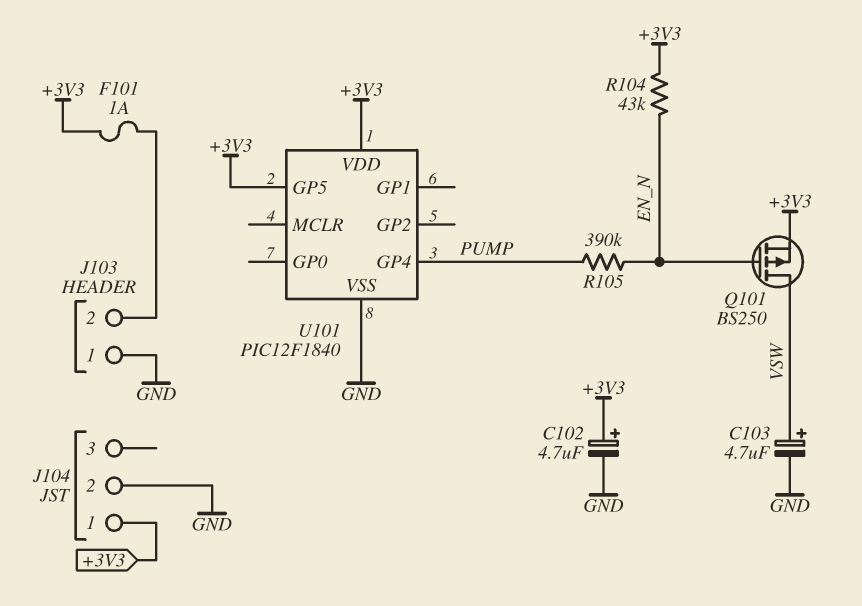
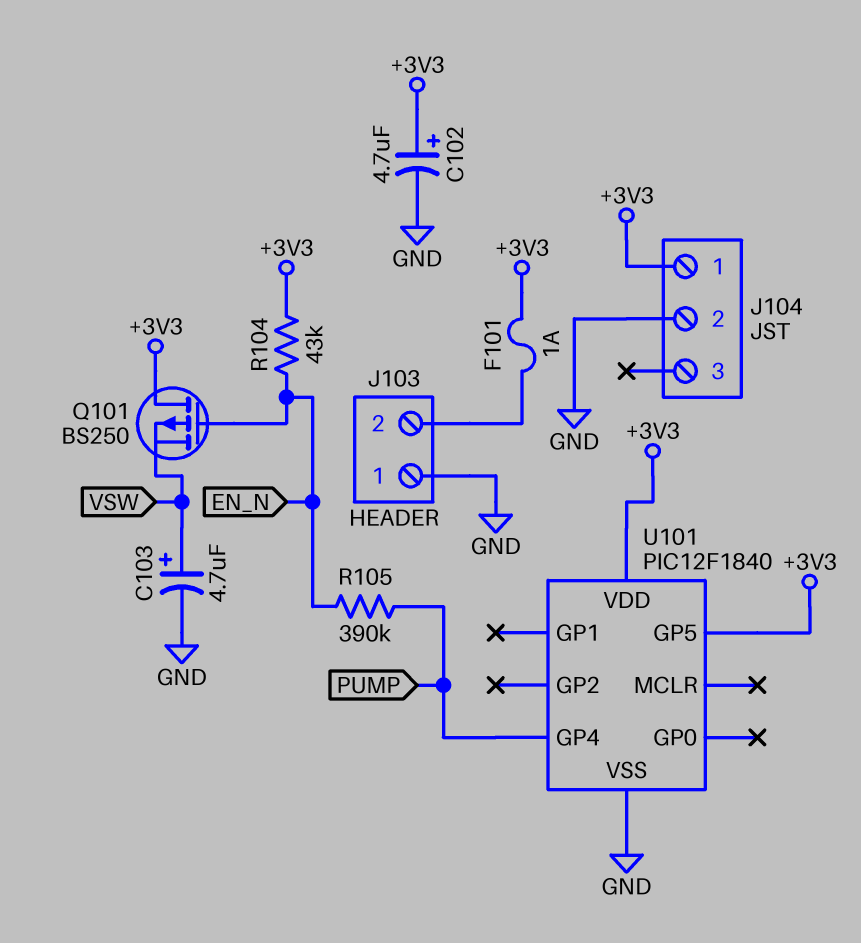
Q101: PMOS BS250 (G EN_N, D VSW, S +3V3) -> PMOS BS250 (G EN_N, D +3V3, S VSW)

